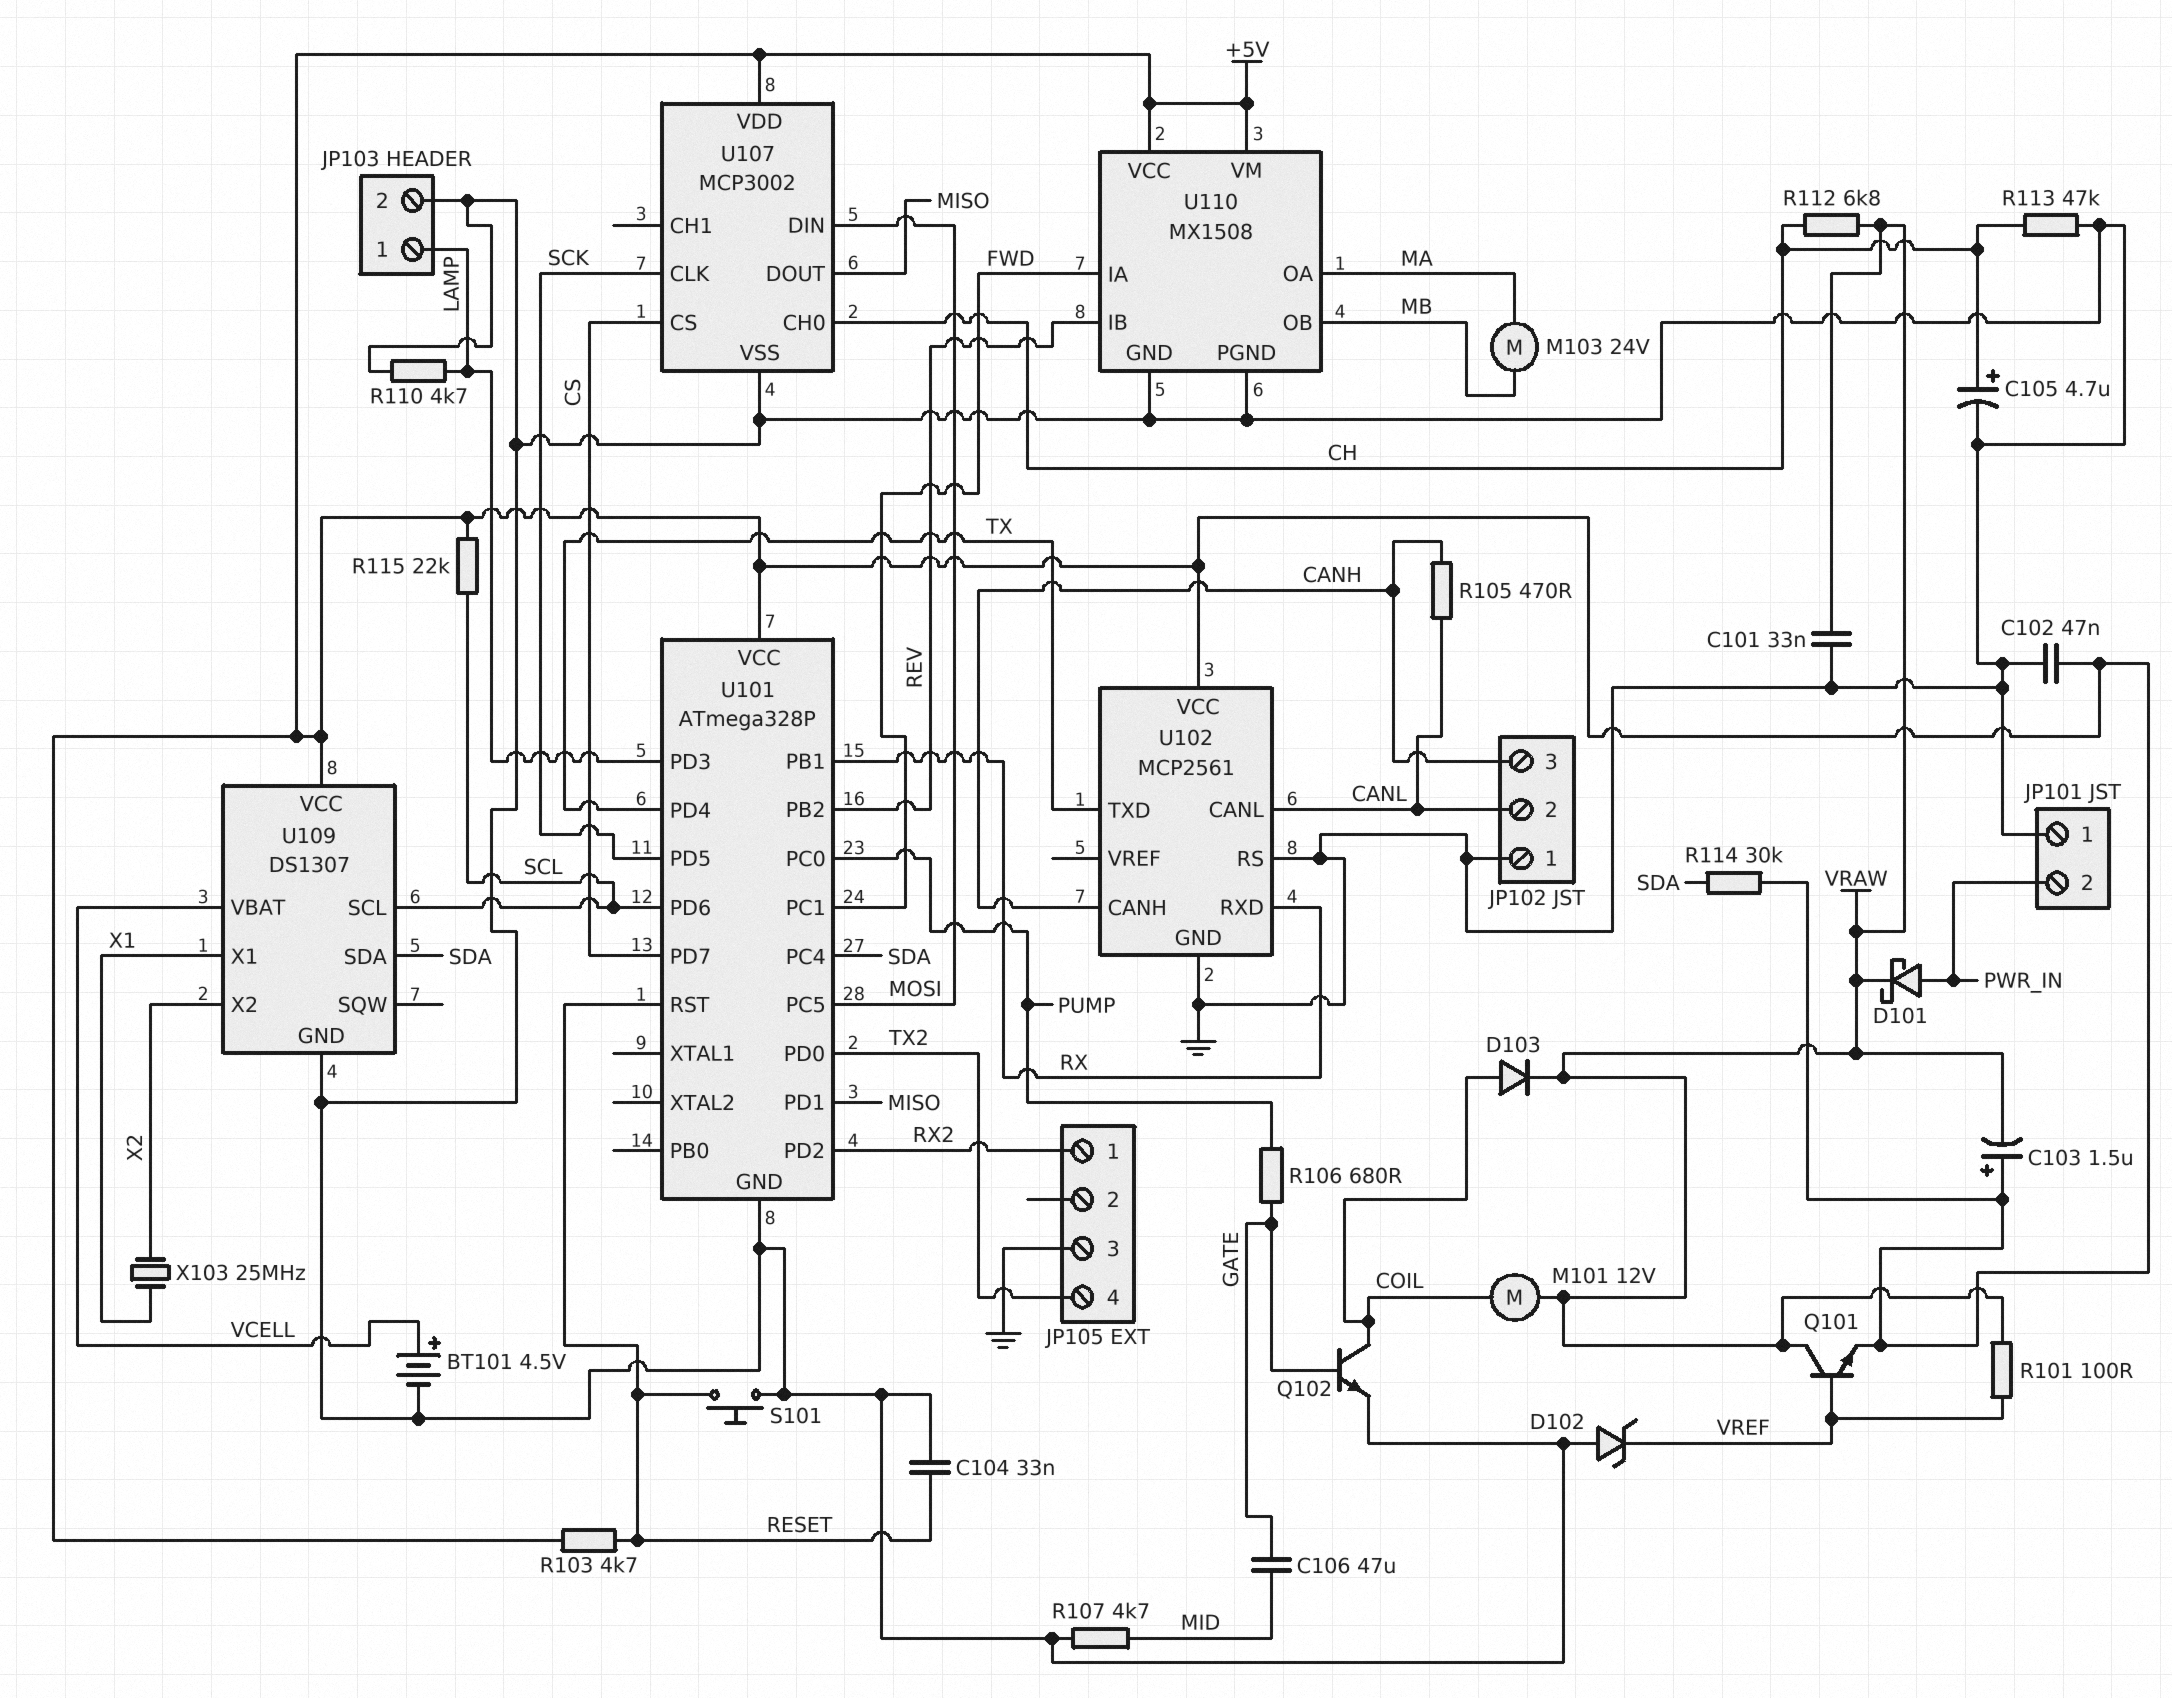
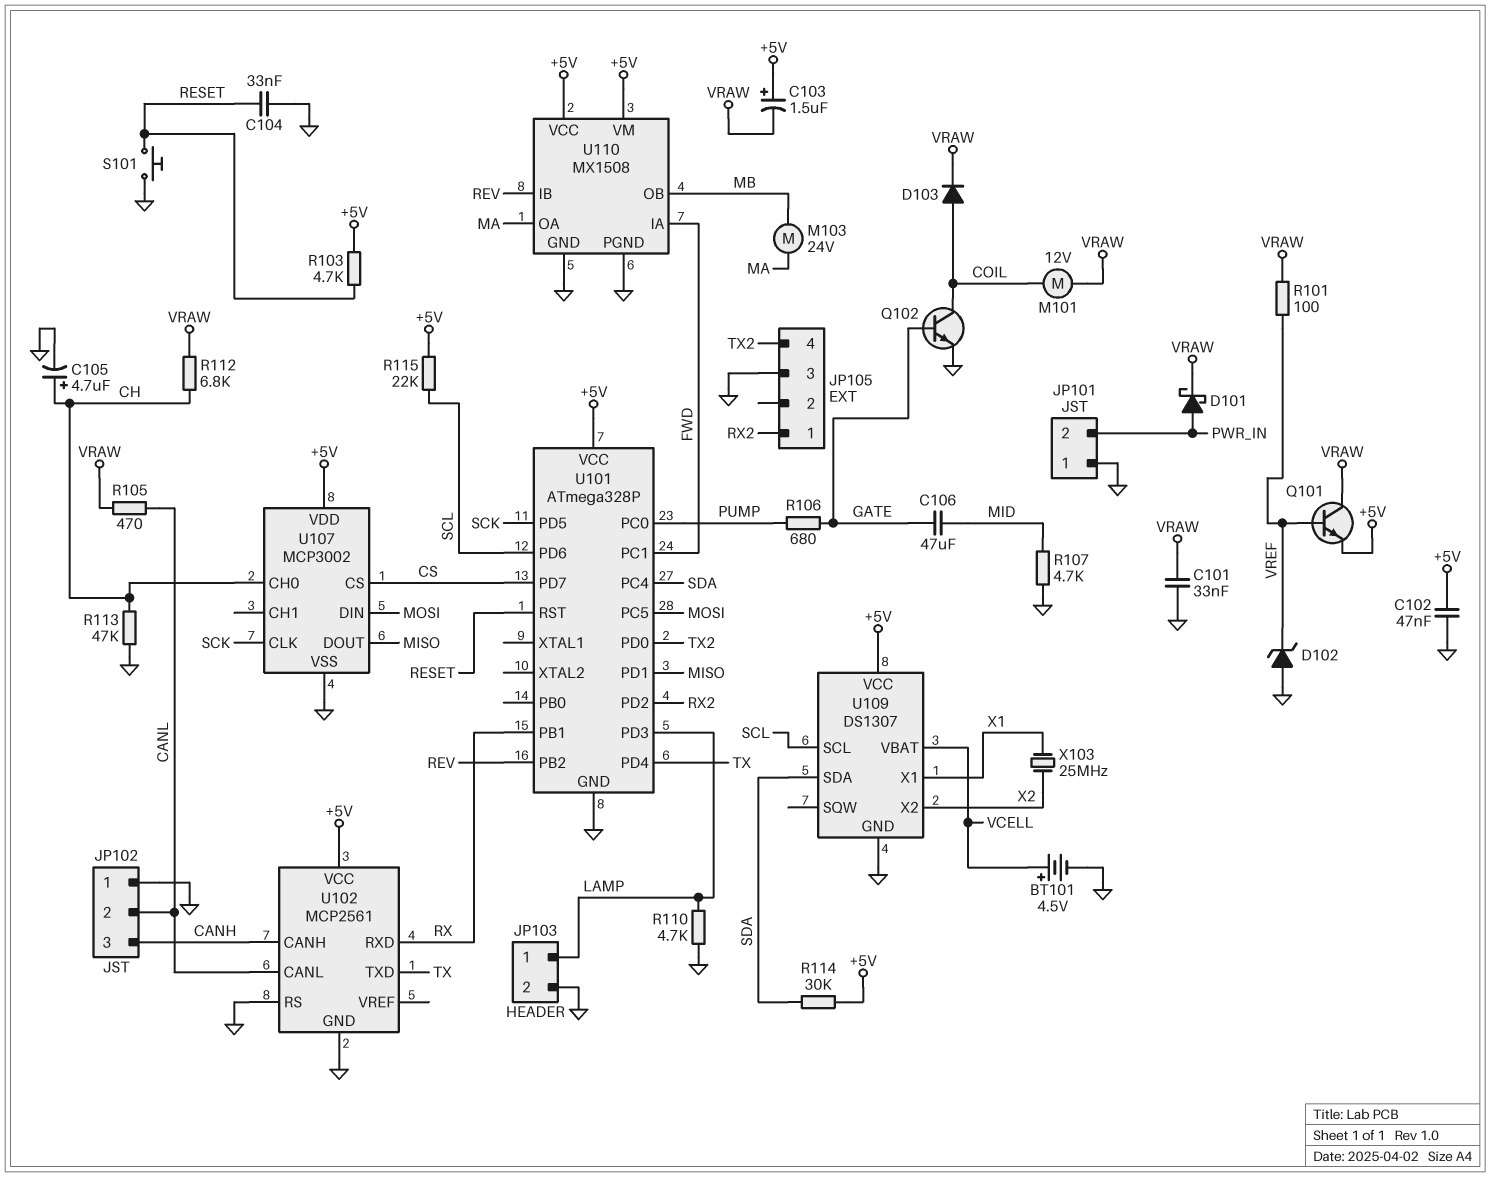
R105: 470 (CANH, CANL) -> 470 (CANL, VRAW)

